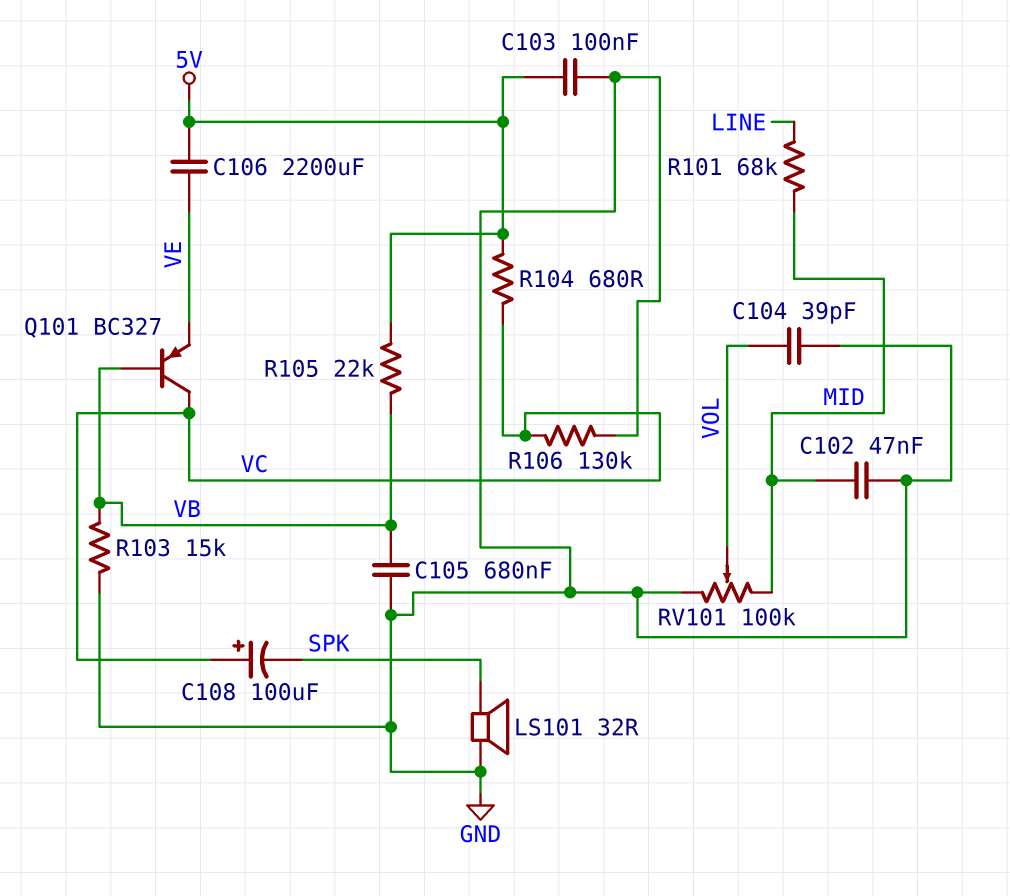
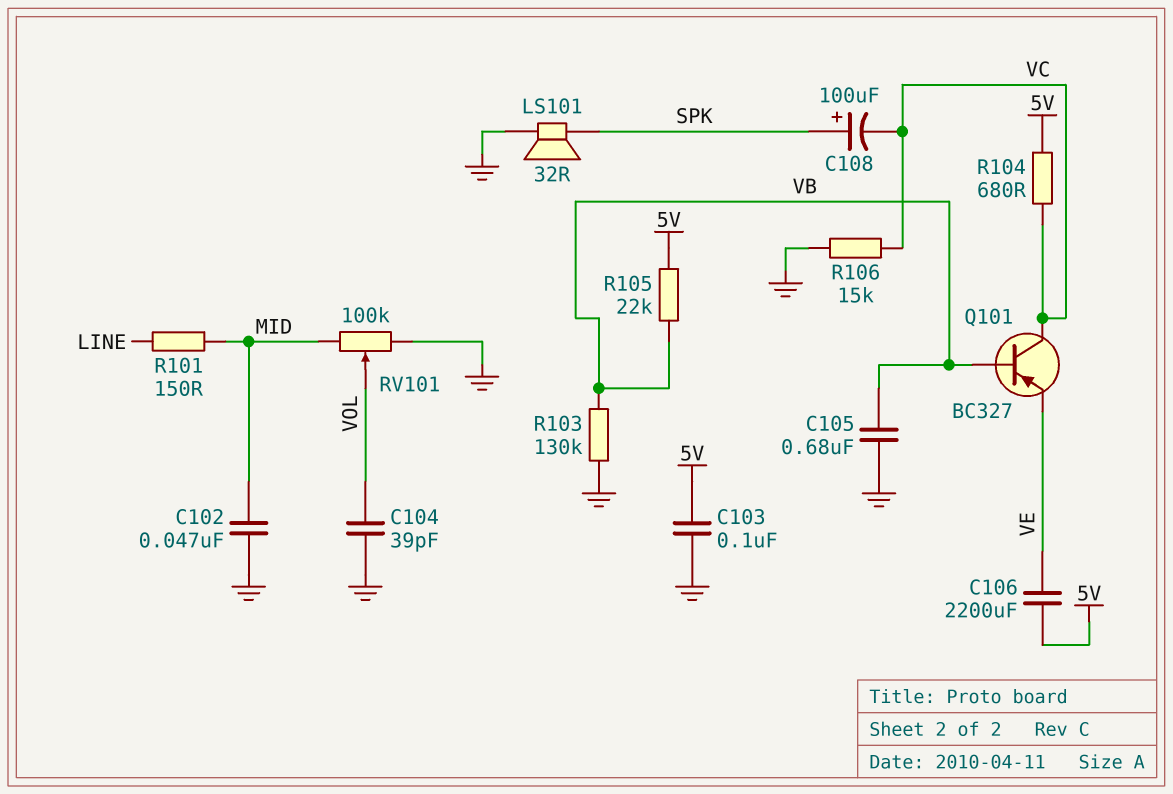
C108: 100uF (plus VC, minus SPK) -> 100uF (plus SPK, minus VC)
R101: 68k (LINE, MID) -> 150 (LINE, MID)
R103: 15k (GND, VB) -> 130k (GND, VB)
R106: 130k (GND, VC) -> 15k (GND, VC)

